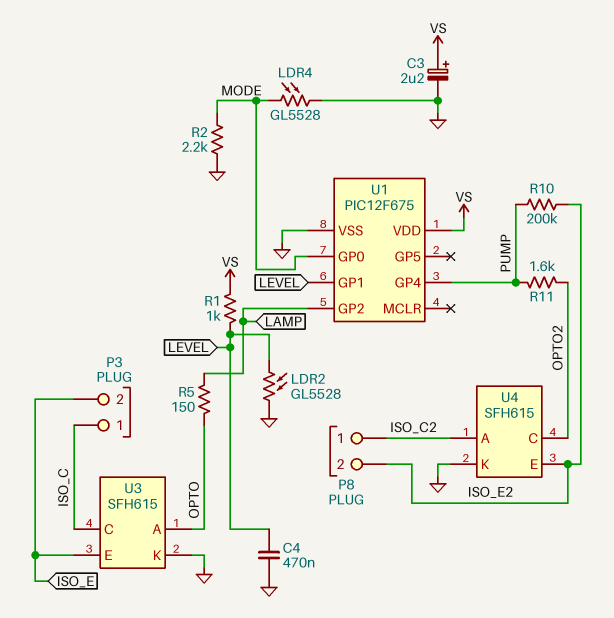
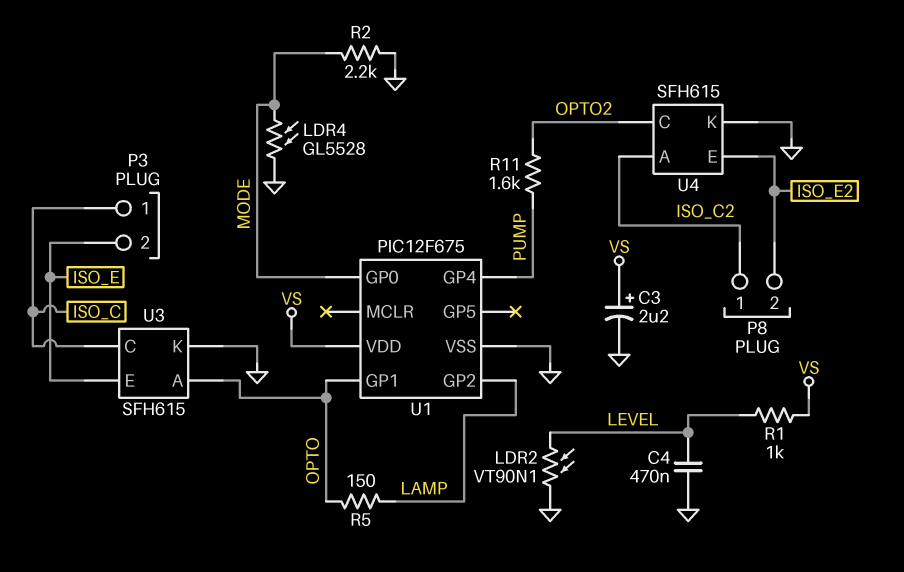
LDR2: GL5528 (GND, LEVEL) -> VT90N1 (GND, LEVEL)
R10: 200k (ISO_E2, PUMP) -> none
U1 pin GP1: LEVEL -> OPTO

